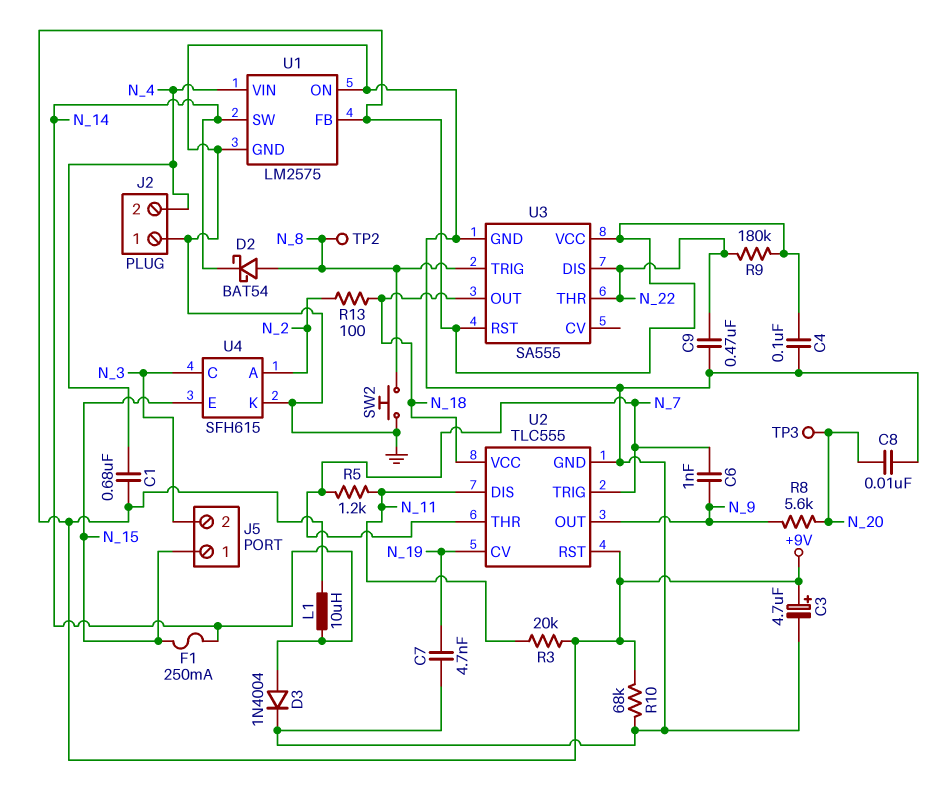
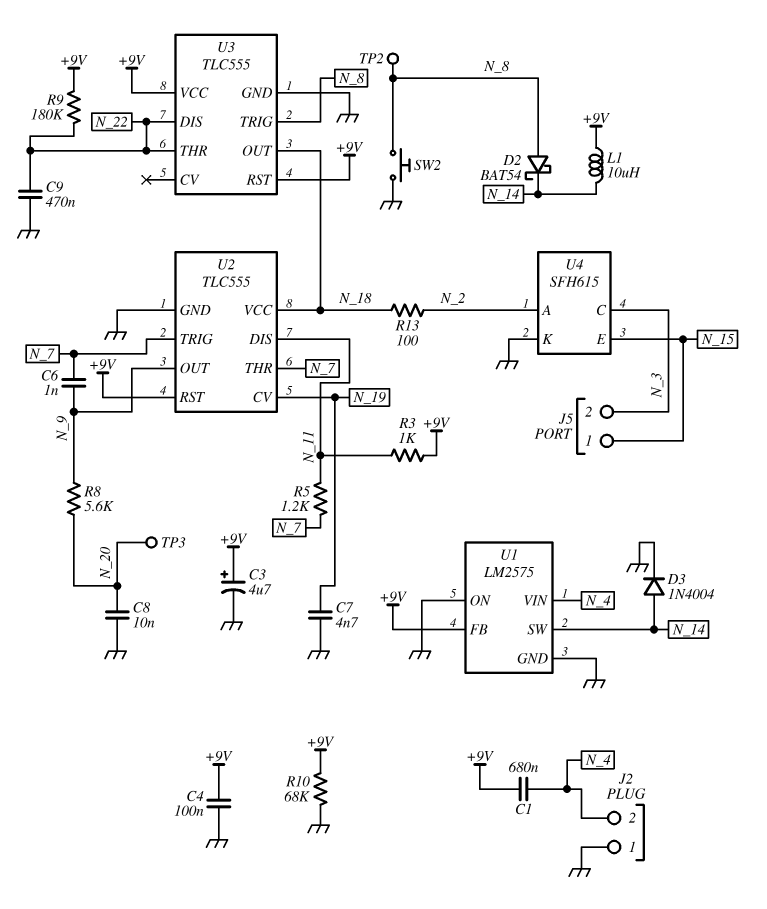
F1: 250mA (N_14, N_15) -> none
R3: 20k (+9V, N_11) -> 1k (+9V, N_11)
U3: SA555 -> TLC555

